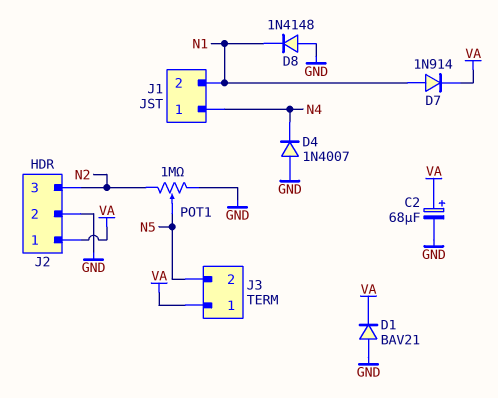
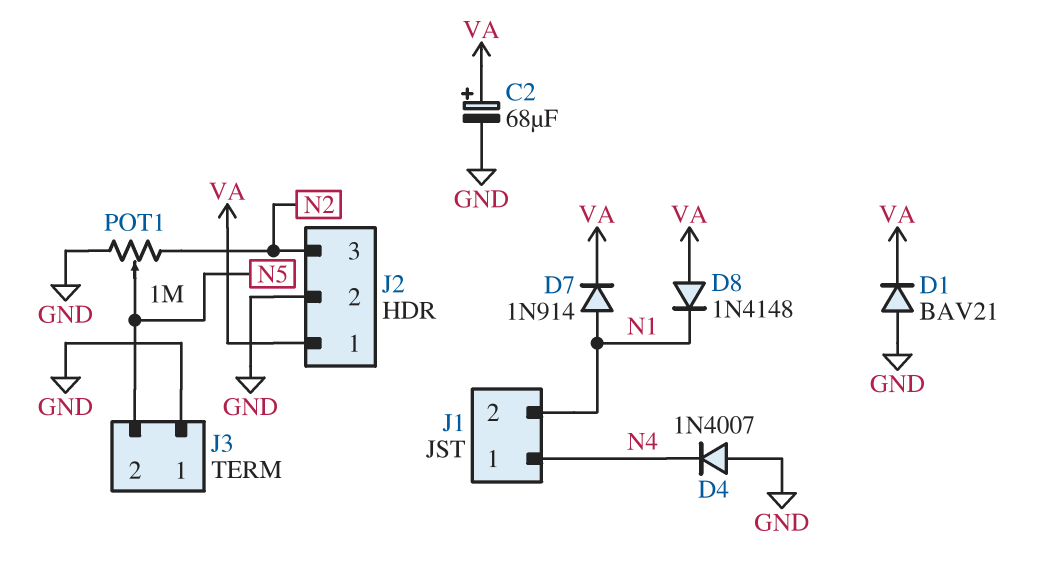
D8: diode 1N4148 (A GND, K N1) -> diode 1N4148 (A VA, K N1)
J3 pin 1: VA -> GND

